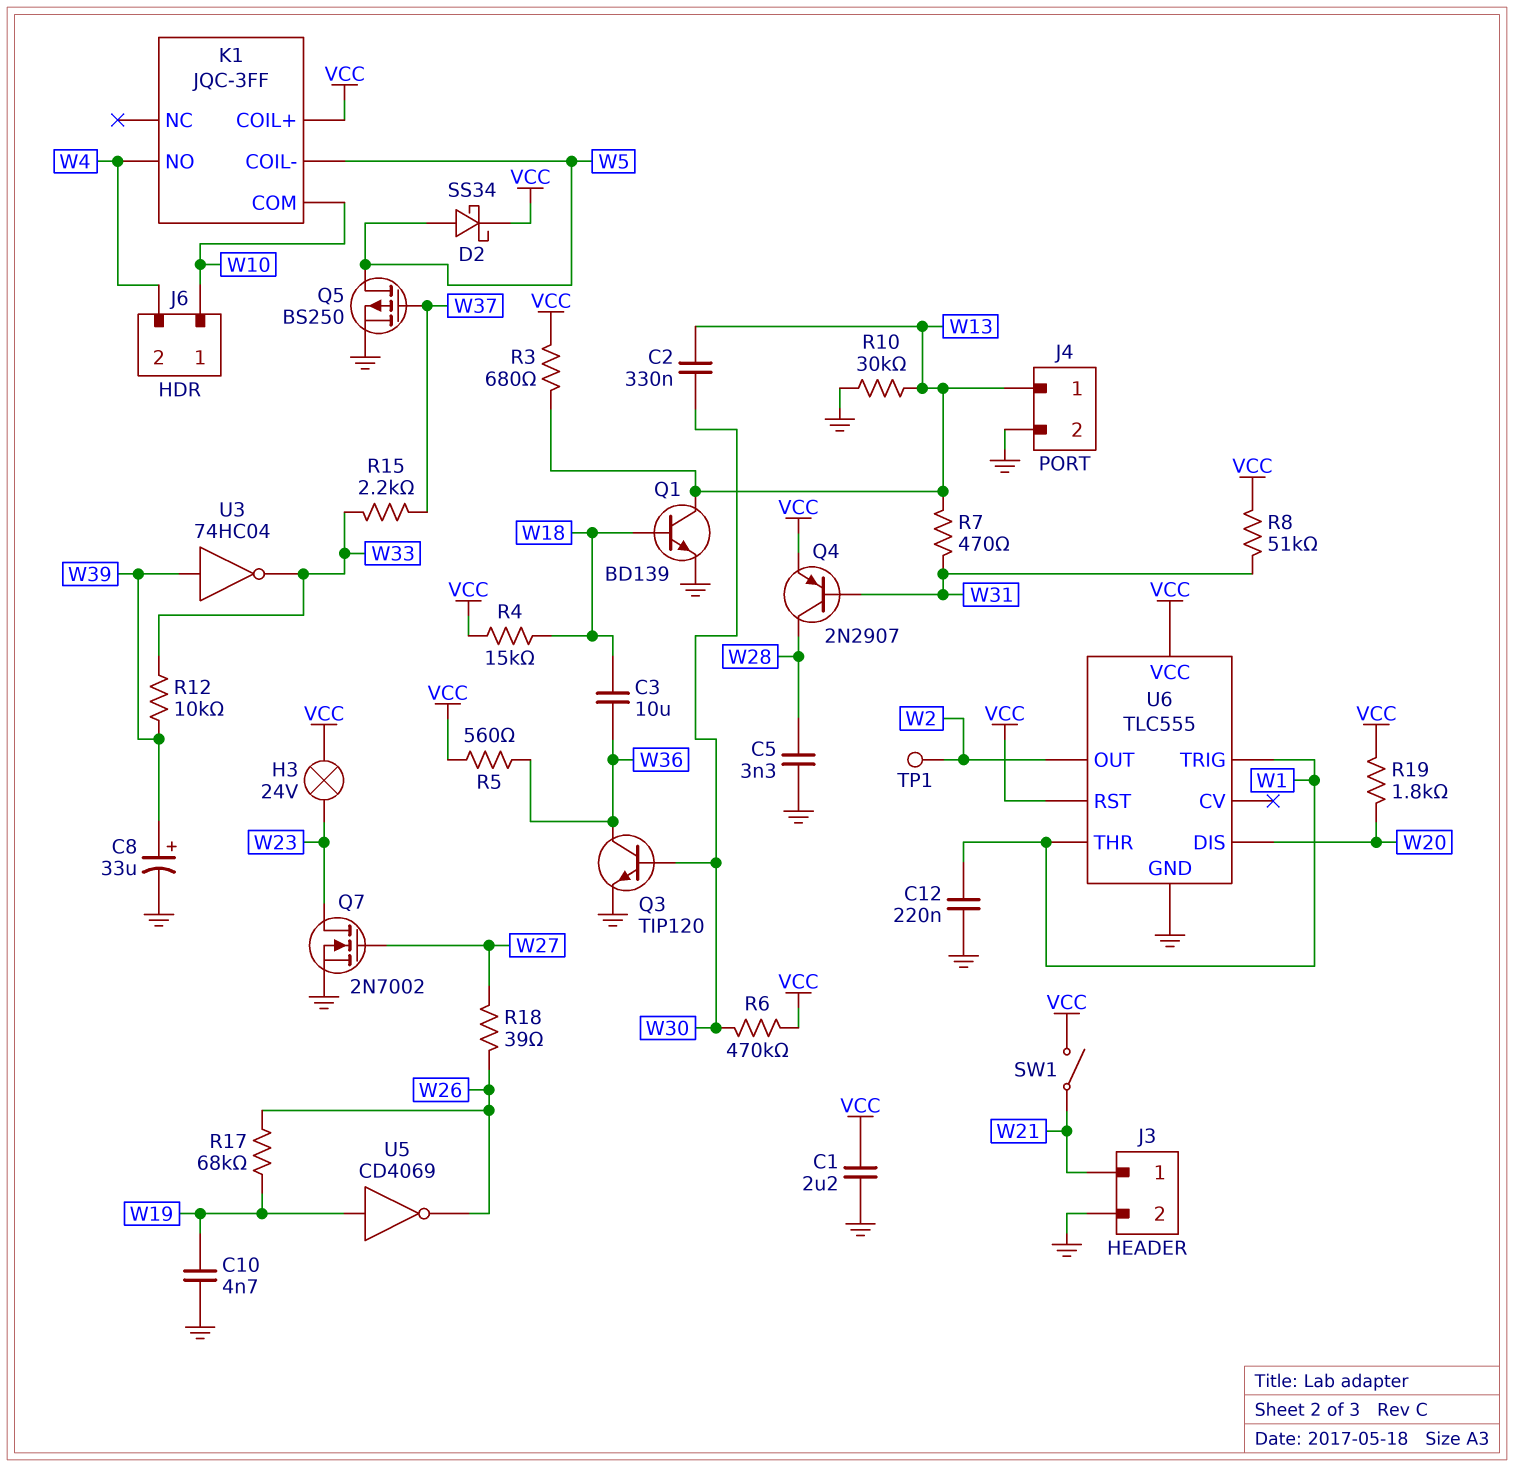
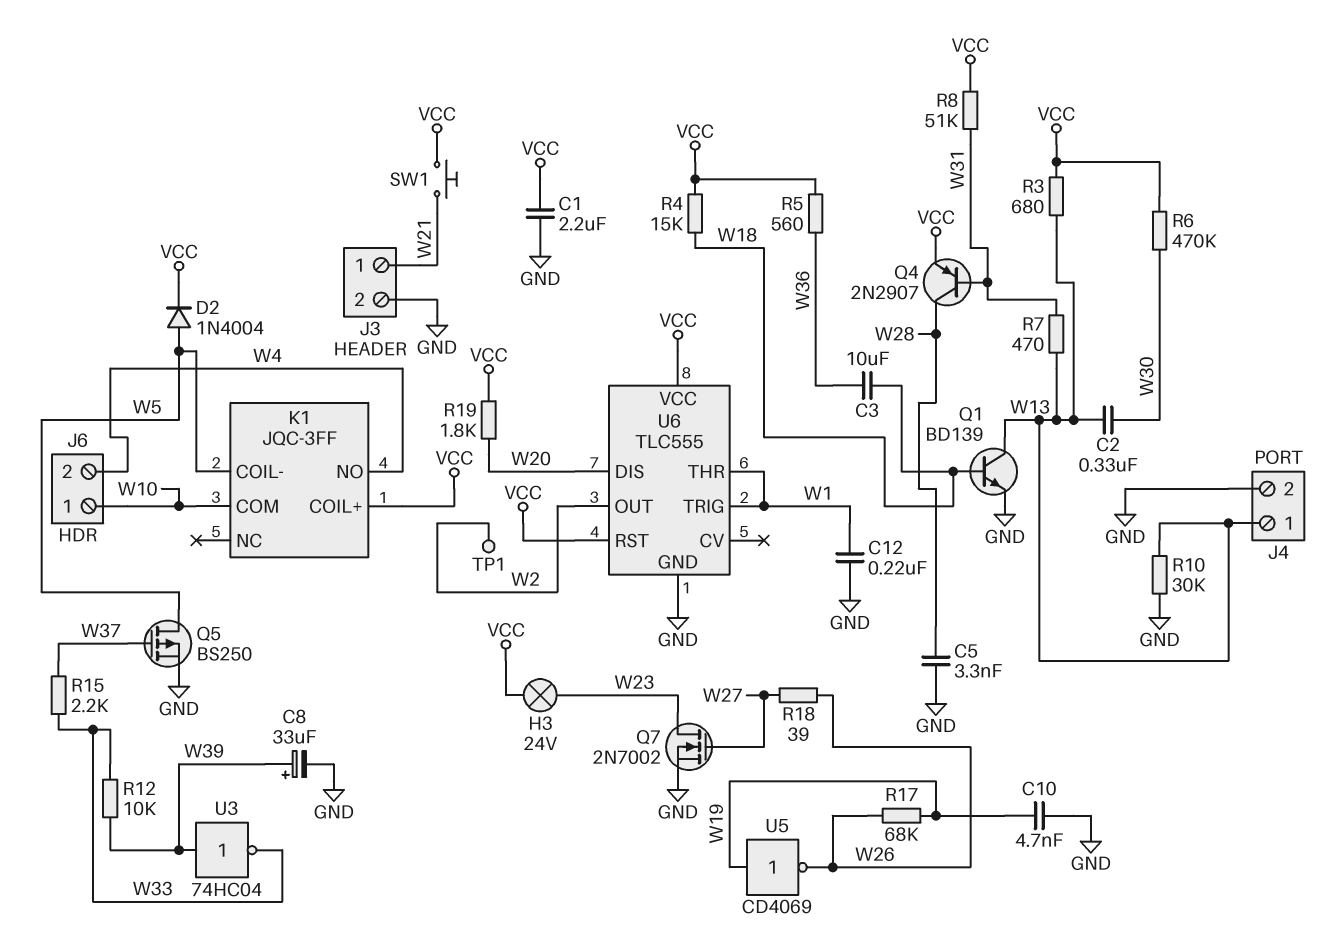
D2: schottky SS34 (A W5, K VCC) -> diode 1N4004 (A W5, K VCC)
Q3: NPN TIP120 (B W30, C W36, E GND) -> none
SW1: switch (VCC, W21) -> button (VCC, W21)

